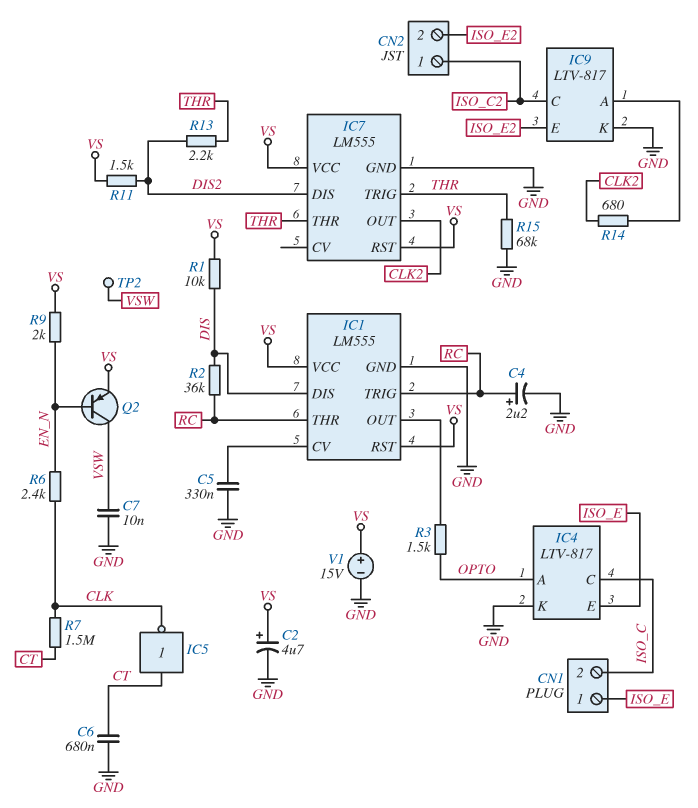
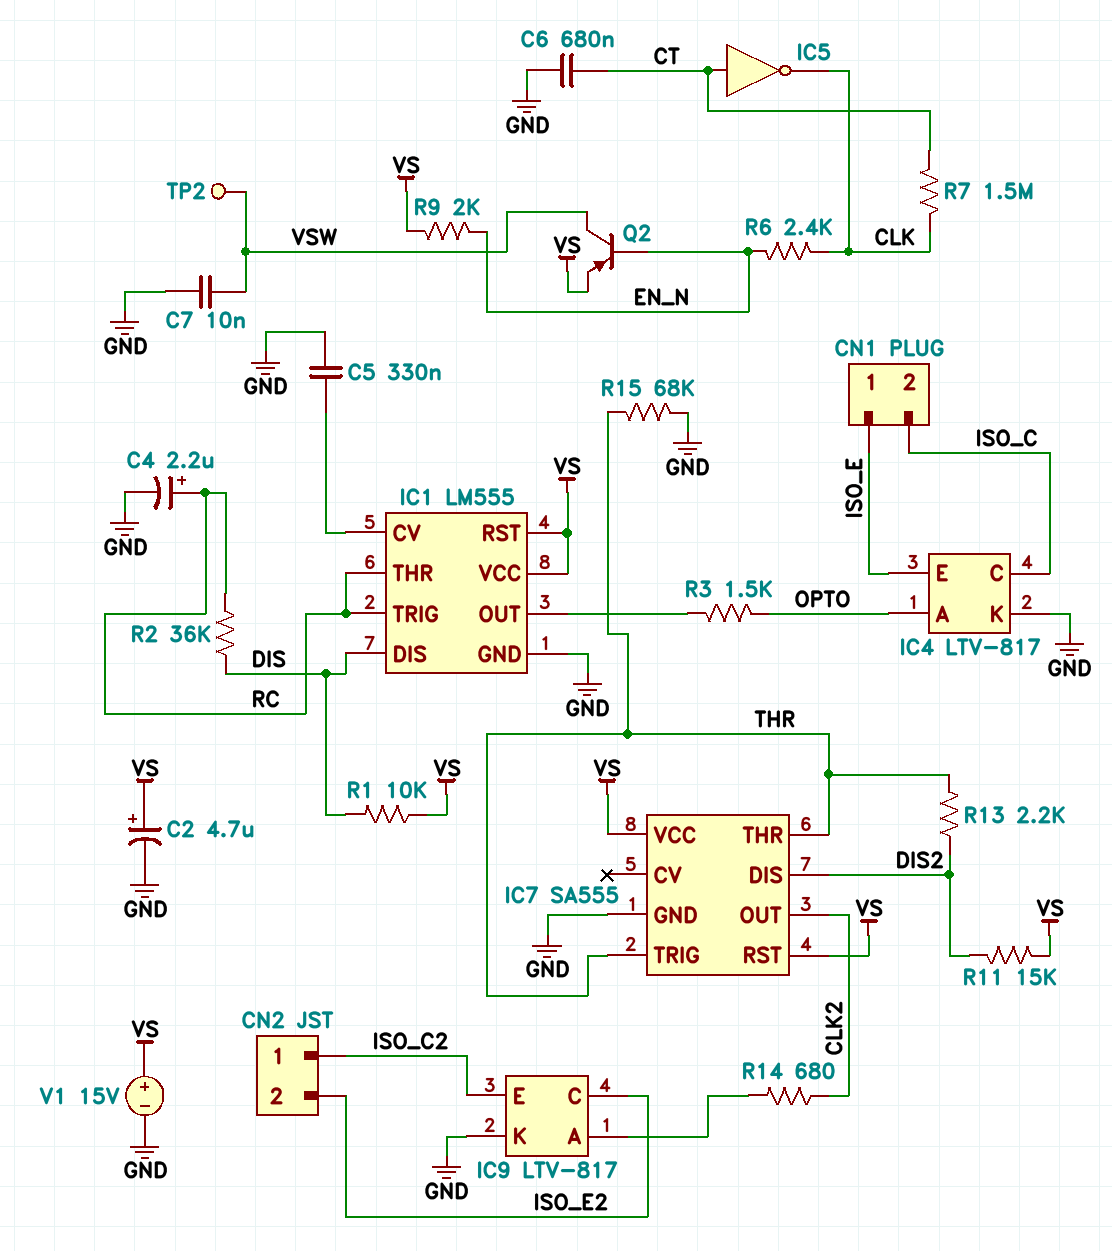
IC7: LM555 -> SA555
IC9 pin C: ISO_C2 -> ISO_E2
IC9 pin E: ISO_E2 -> ISO_C2
R11: 1.5k (DIS2, VS) -> 15k (DIS2, VS)

